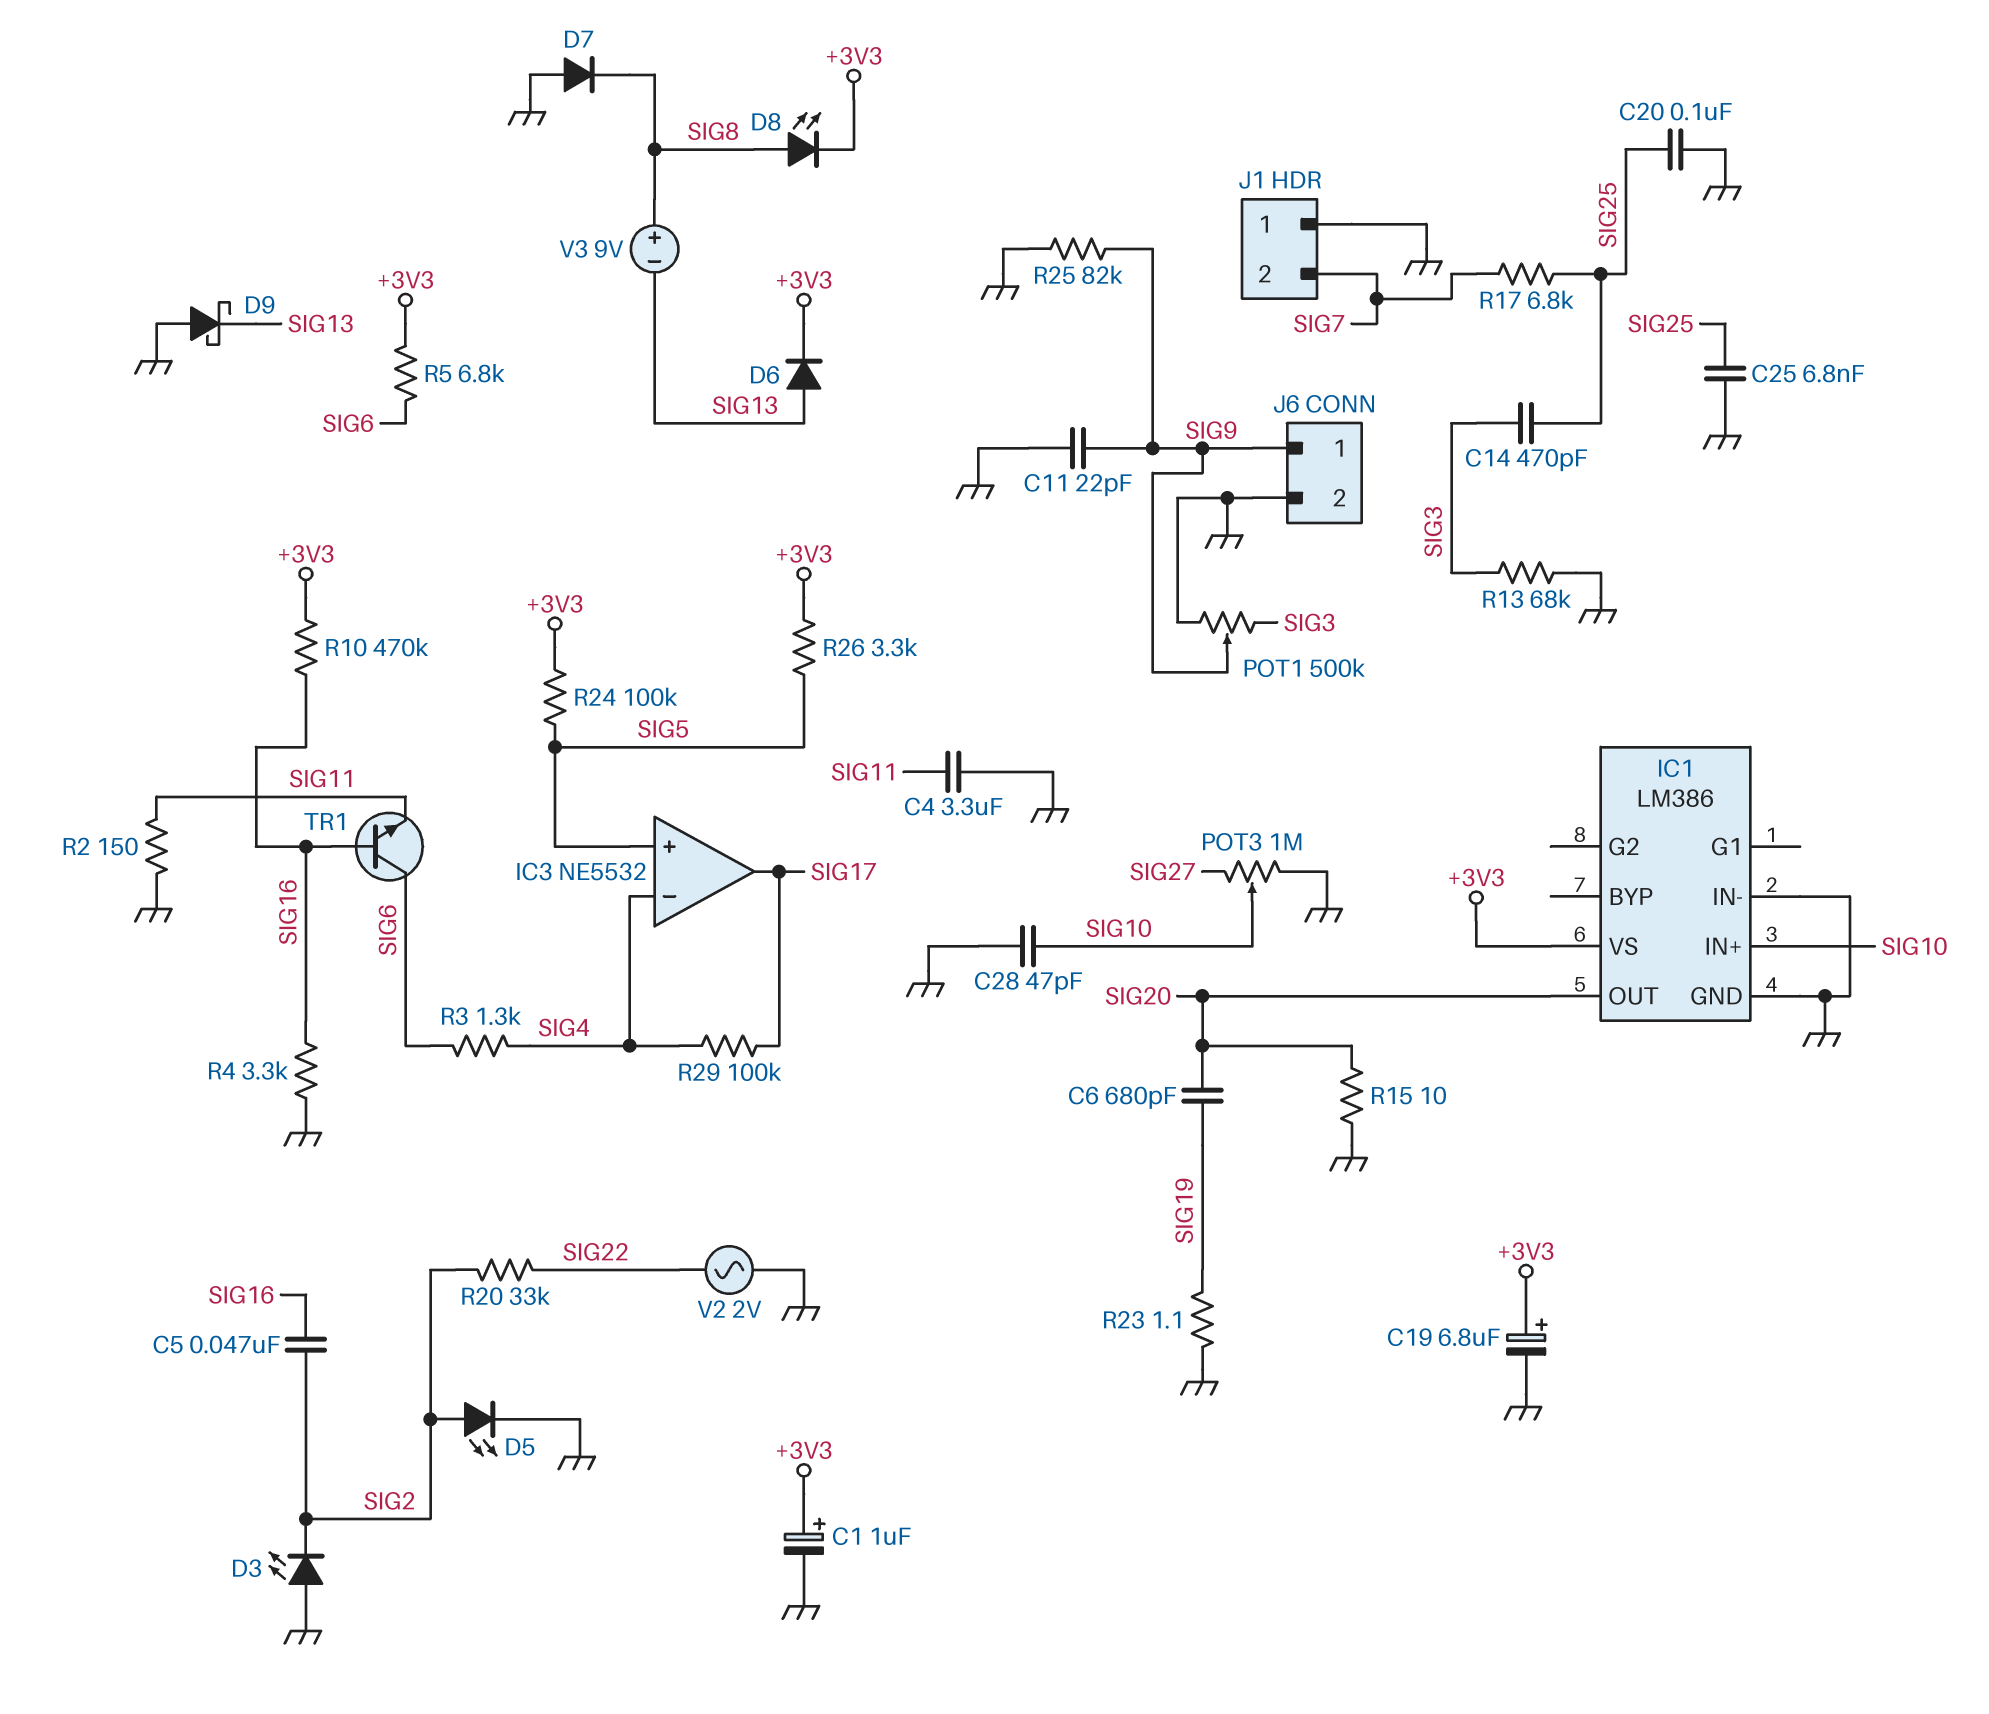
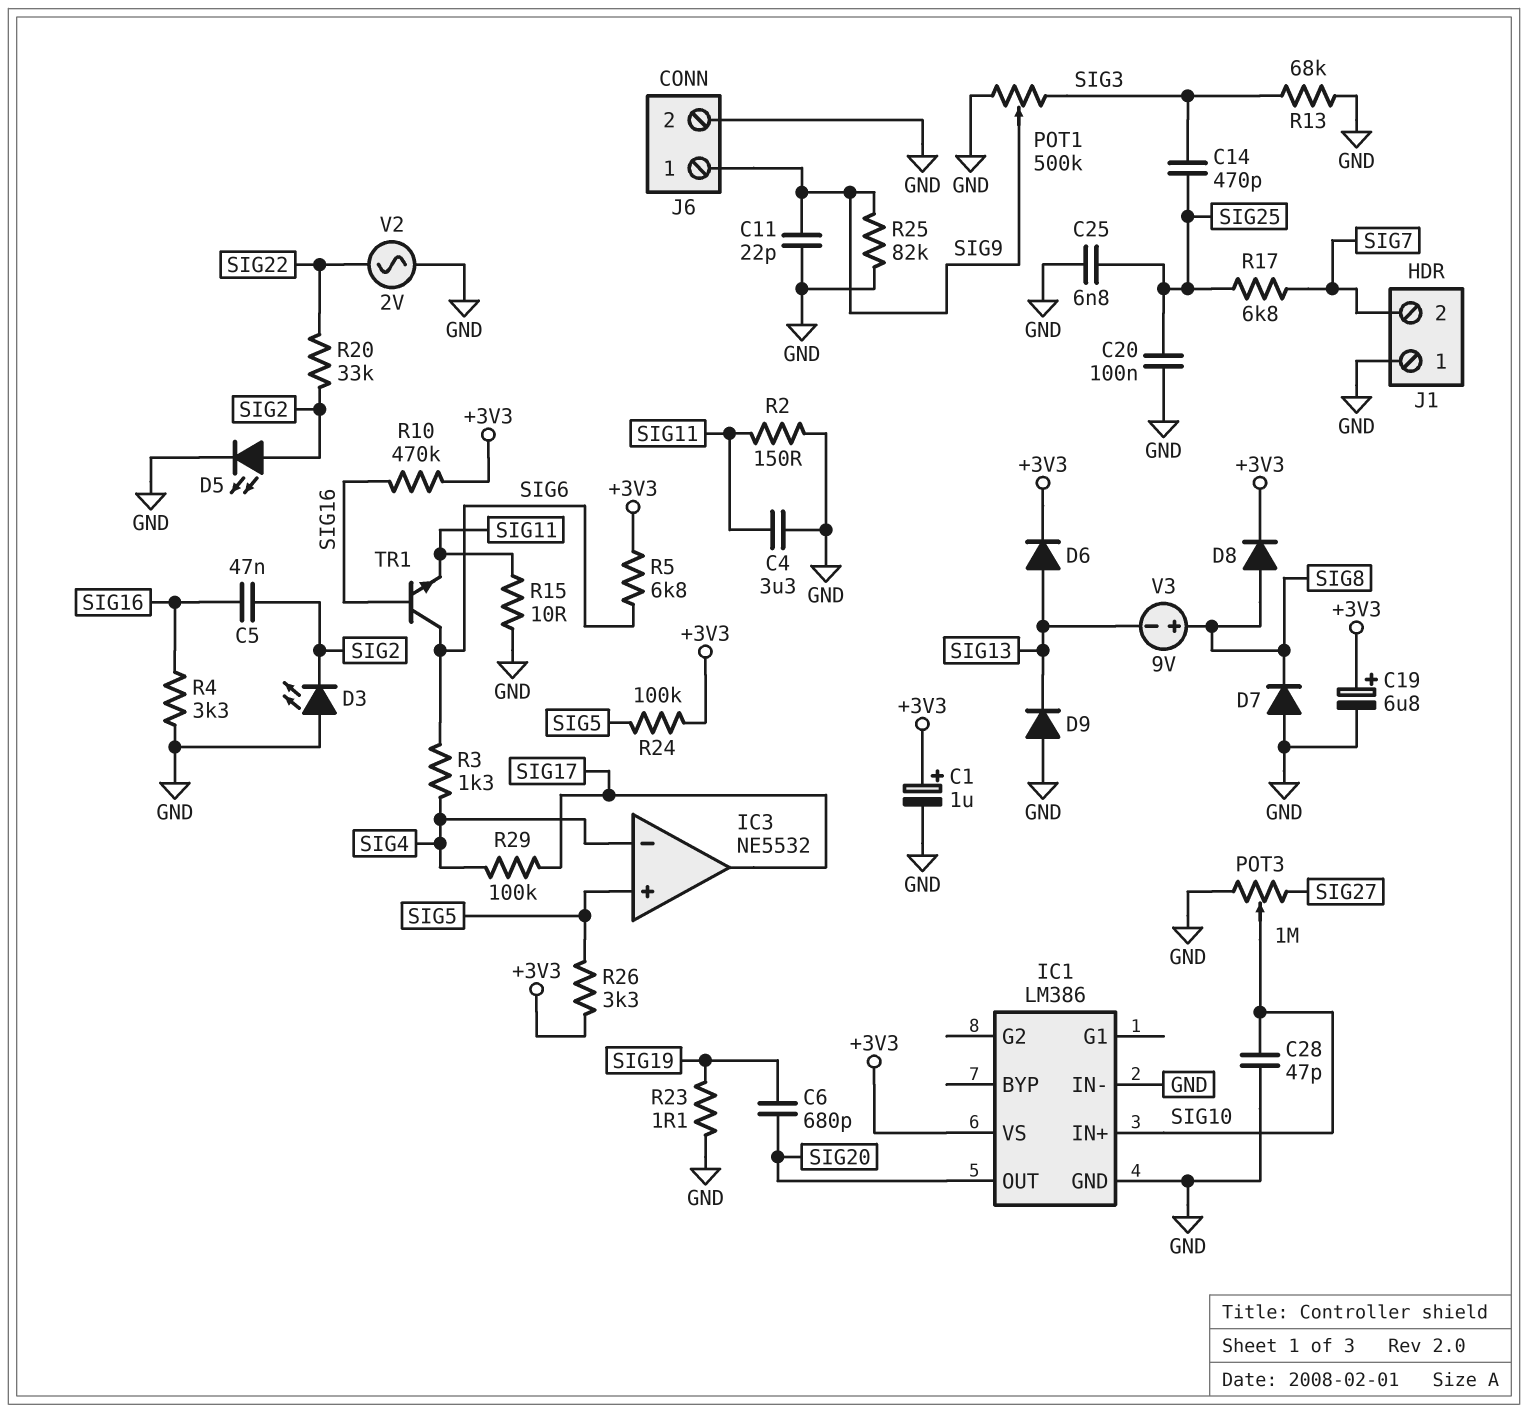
D8: LED (A SIG8, K +3V3) -> diode (A SIG8, K +3V3)
D9: schottky (A GND, K SIG13) -> diode (A GND, K SIG13)
R15: 10 (GND, SIG20) -> 10 (GND, SIG11)

